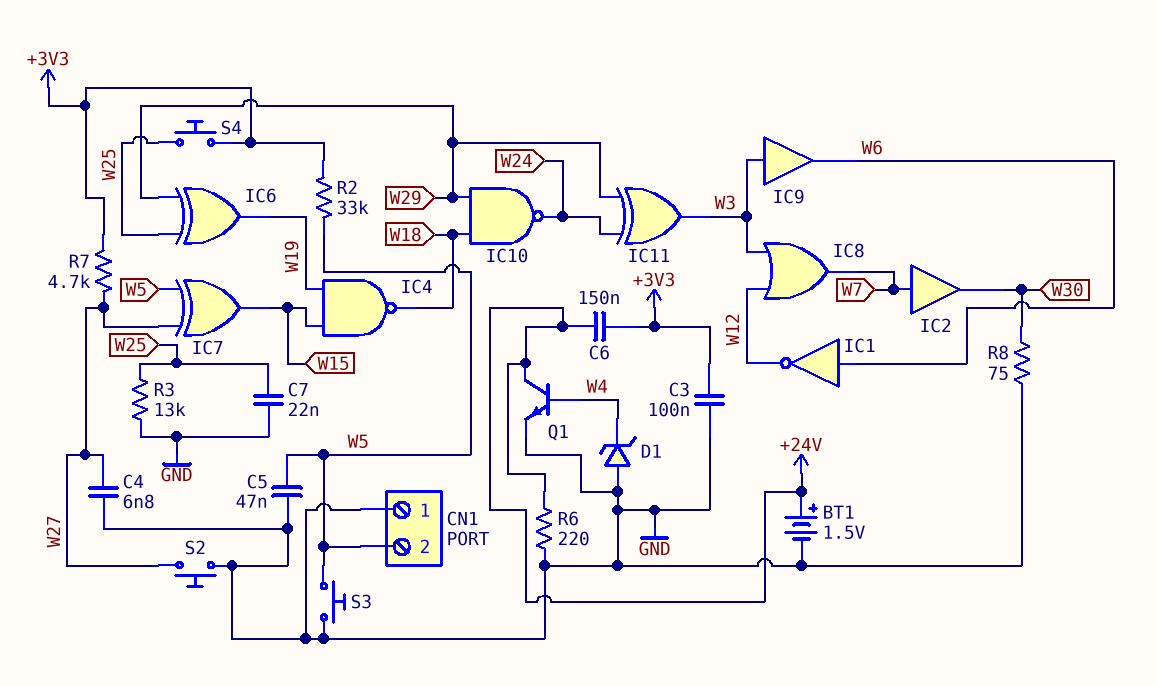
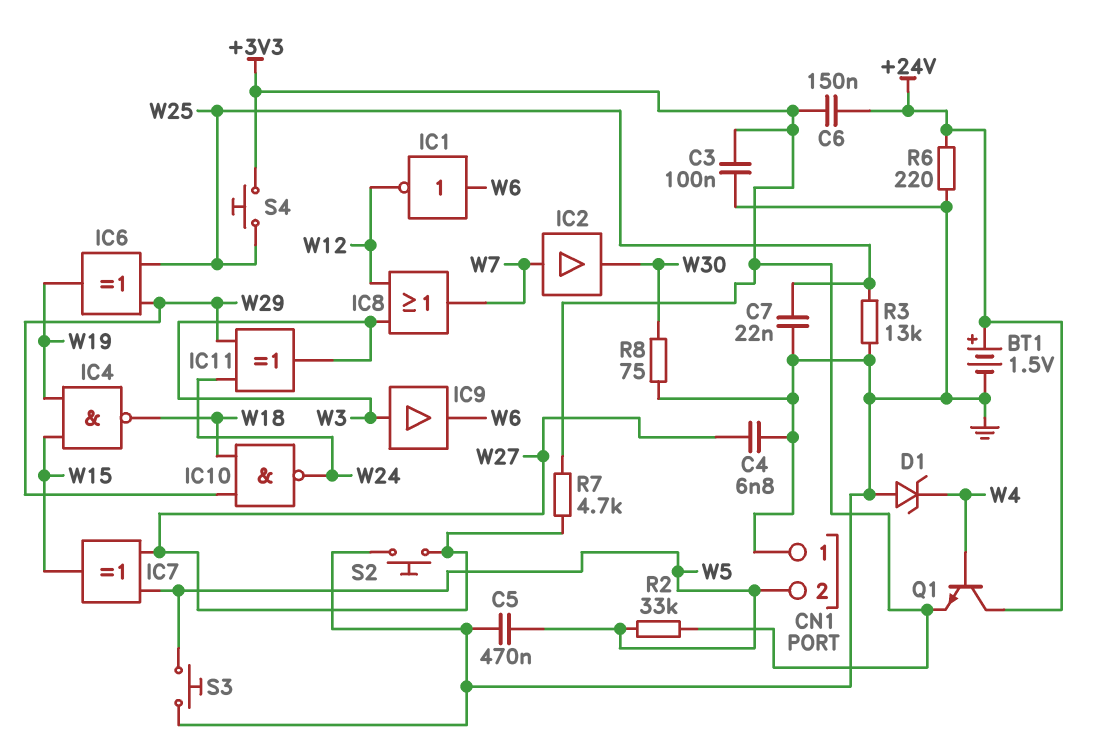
C5: 47nF (GND, W5) -> 470nF (GND, W5)
Q1: NPN (B W4, C +24V, E GND) -> NPN (B W4, C +24V, E +3V3)

